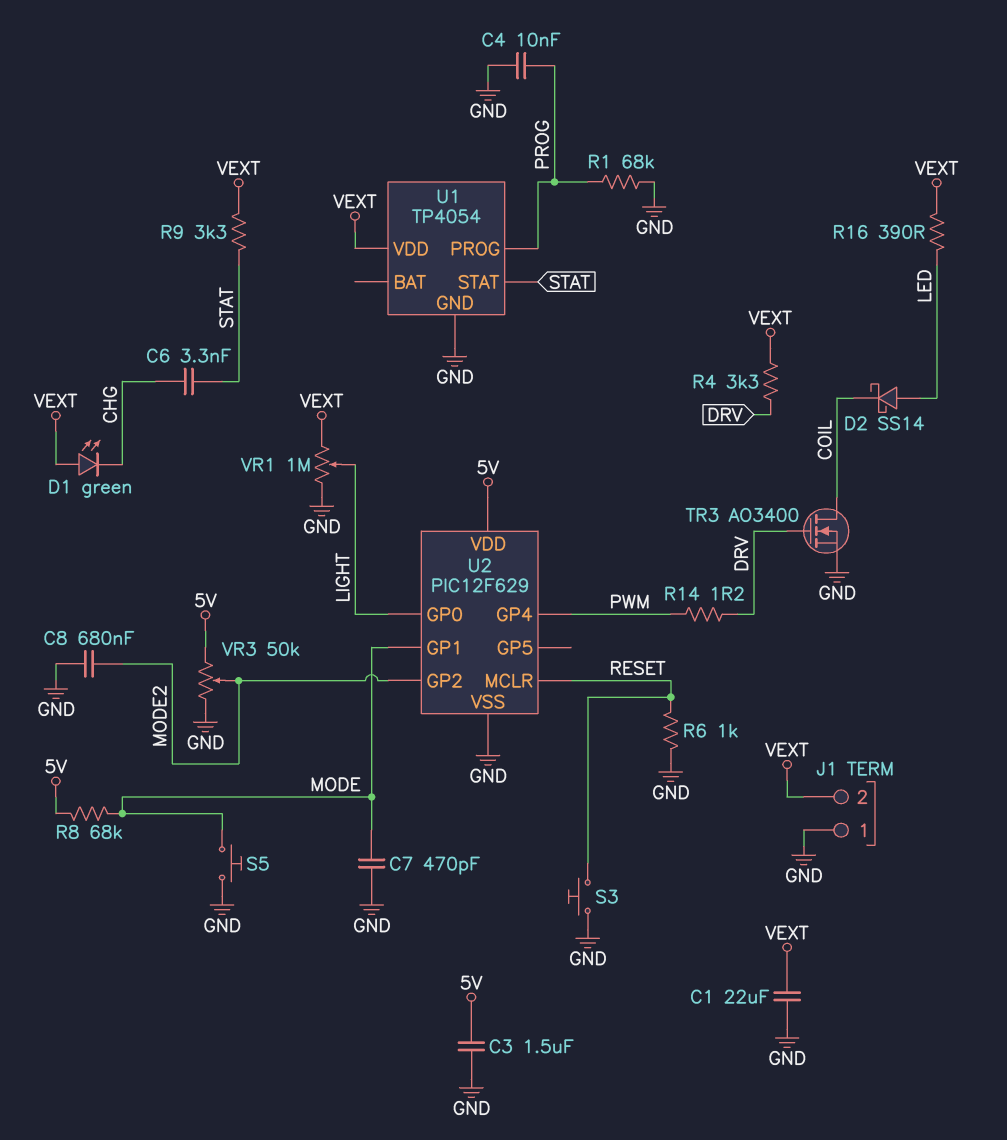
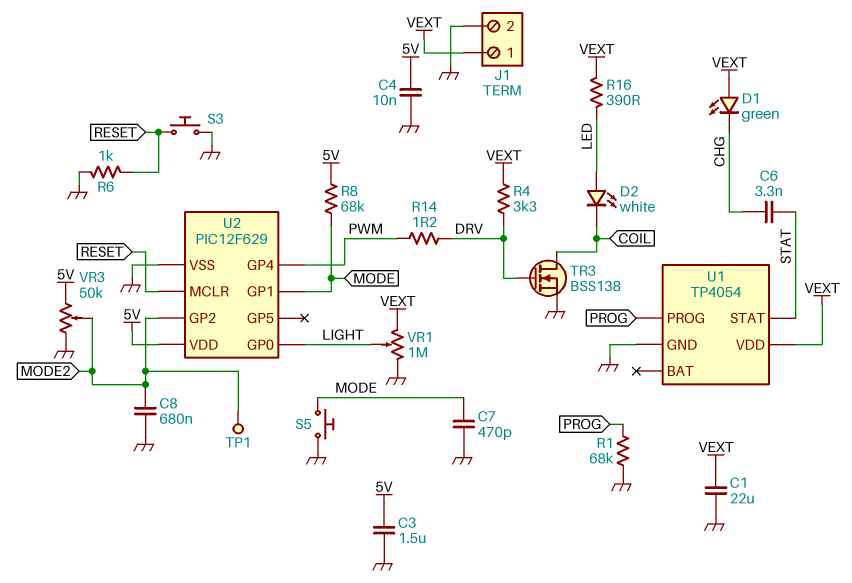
C4: 10nF (GND, PROG) -> 10nF (5V, GND)
D2: schottky SS14 (A LED, K COIL) -> LED white (A LED, K COIL)
J1 pin 1: GND -> VEXT
J1 pin 2: VEXT -> GND
R9: 3.3k (STAT, VEXT) -> none
TP1: none -> test point (MODE2)
TR3: NMOS AO3400 (G DRV, D COIL, S GND) -> NMOS BSS138 (G DRV, D COIL, S GND)

